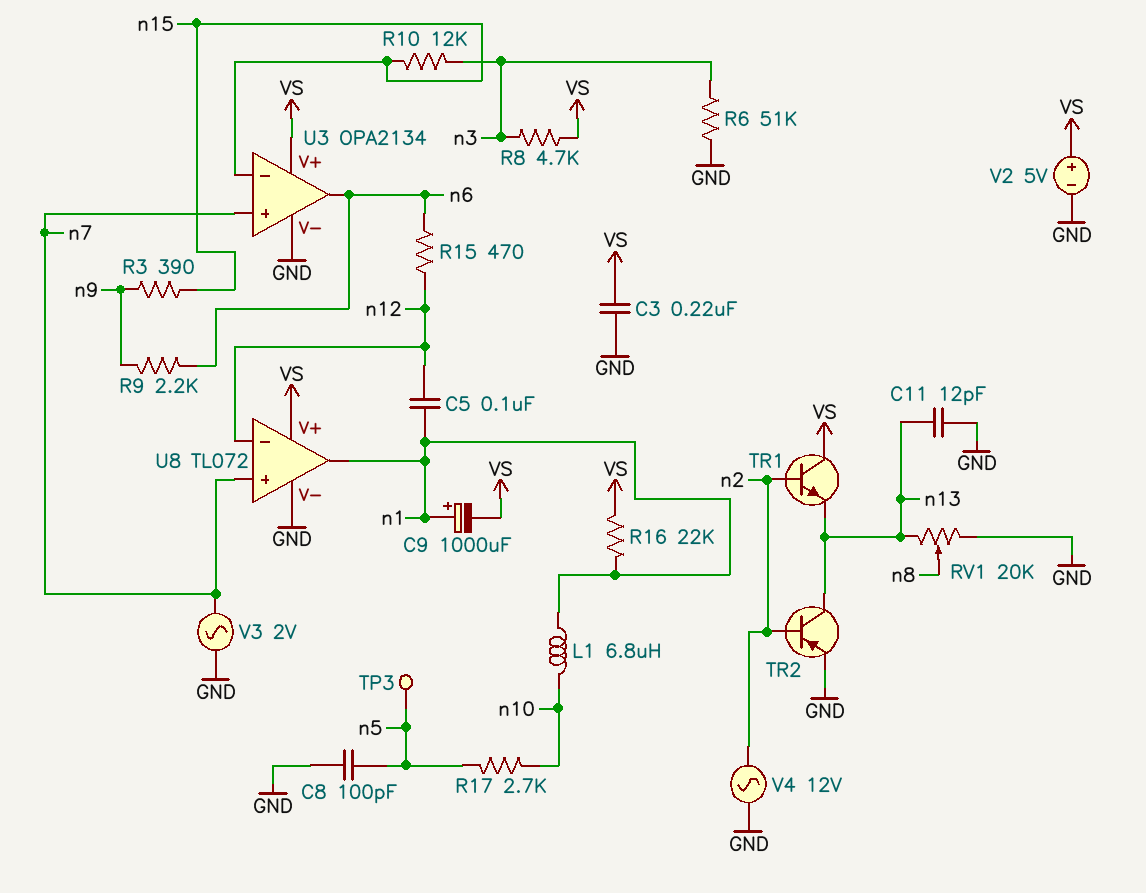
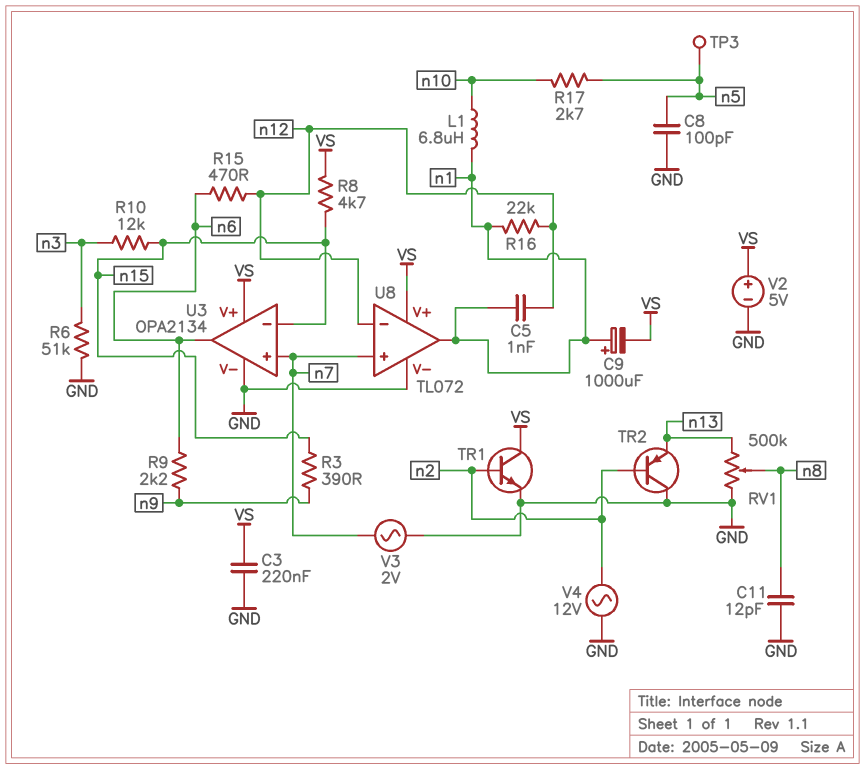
C5: 100nF (n1, n12) -> 1nF (n1, n12)
C11: 12pF (GND, n13) -> 12pF (GND, n8)
R8: 4.7k (VS, n3) -> 4.7k (VS, n15)
R16: 22k (VS, n1) -> 22k (n1, n12)
RV1: 20k (GND, n13, wiper n8) -> 500k (GND, n13, wiper n8)
TR1: NPN (B n2, C VS, E n13) -> NPN (B n2, C VS, E GND)
TR2: PNP (B n2, C n13, E GND) -> PNP (B n2, C GND, E n13)

